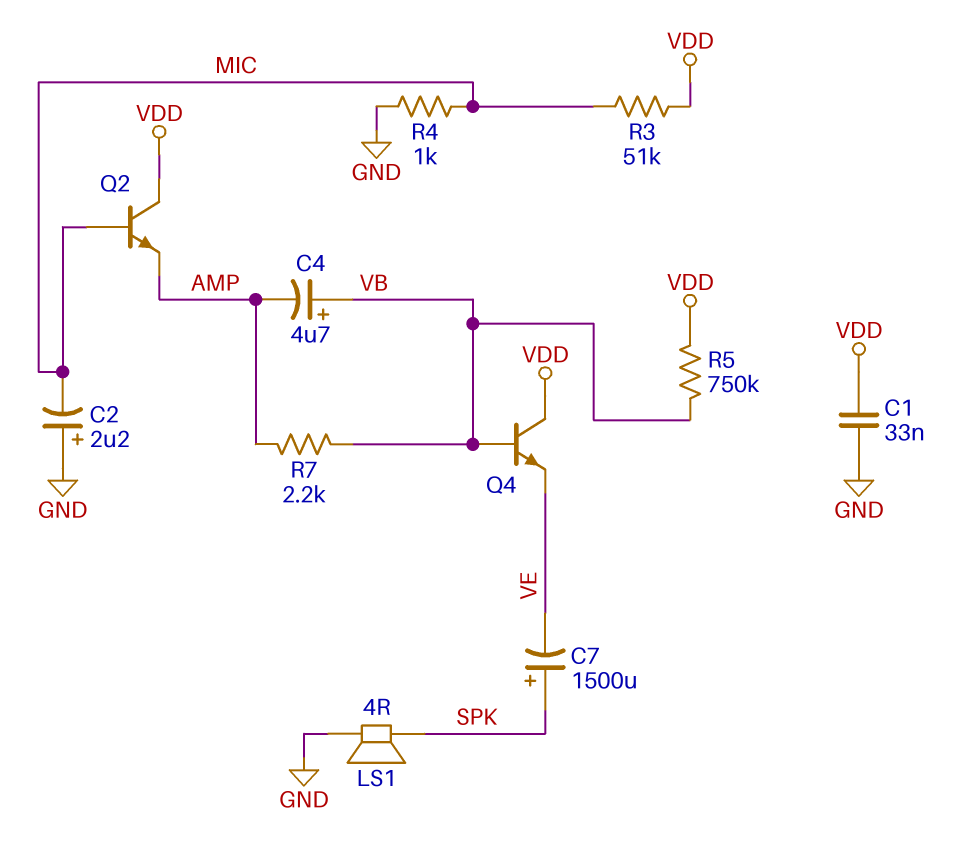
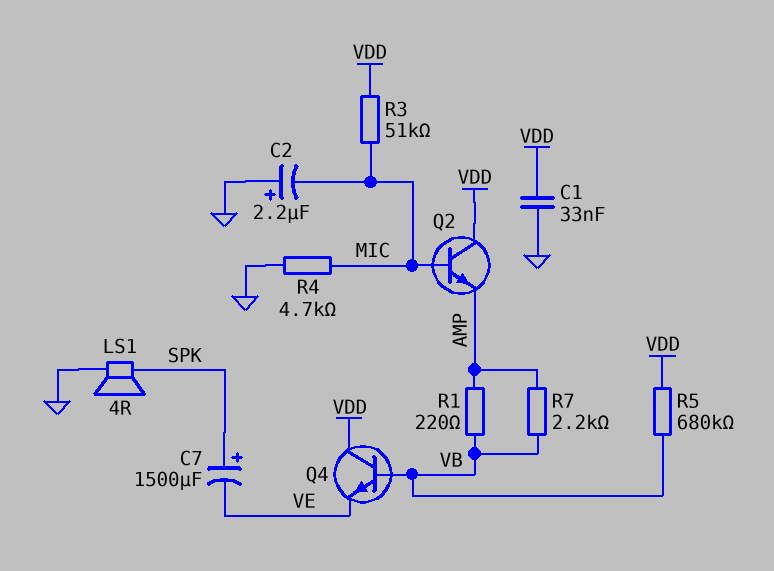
C4: 4.7uF (plus VB, minus AMP) -> none
R1: none -> 220 (AMP, VB)
R4: 1k (GND, MIC) -> 4.7k (GND, MIC)
R5: 750k (VB, VDD) -> 680k (VB, VDD)

